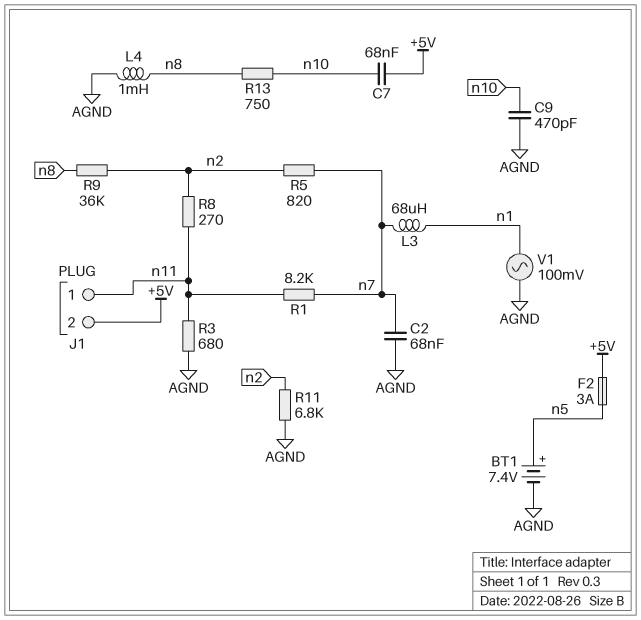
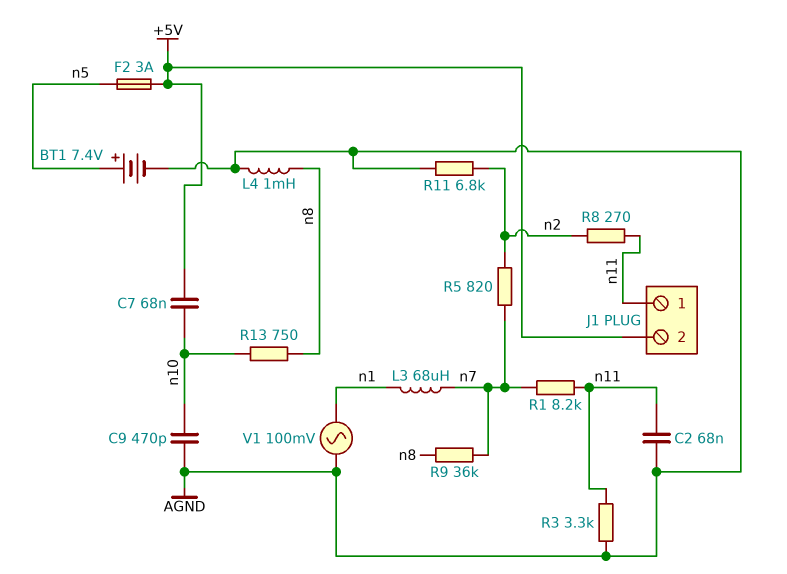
C2: 68nF (AGND, n7) -> 68nF (AGND, n11)
R3: 680 (AGND, n11) -> 3.3k (AGND, n11)
R9: 36k (n2, n8) -> 36k (n7, n8)

